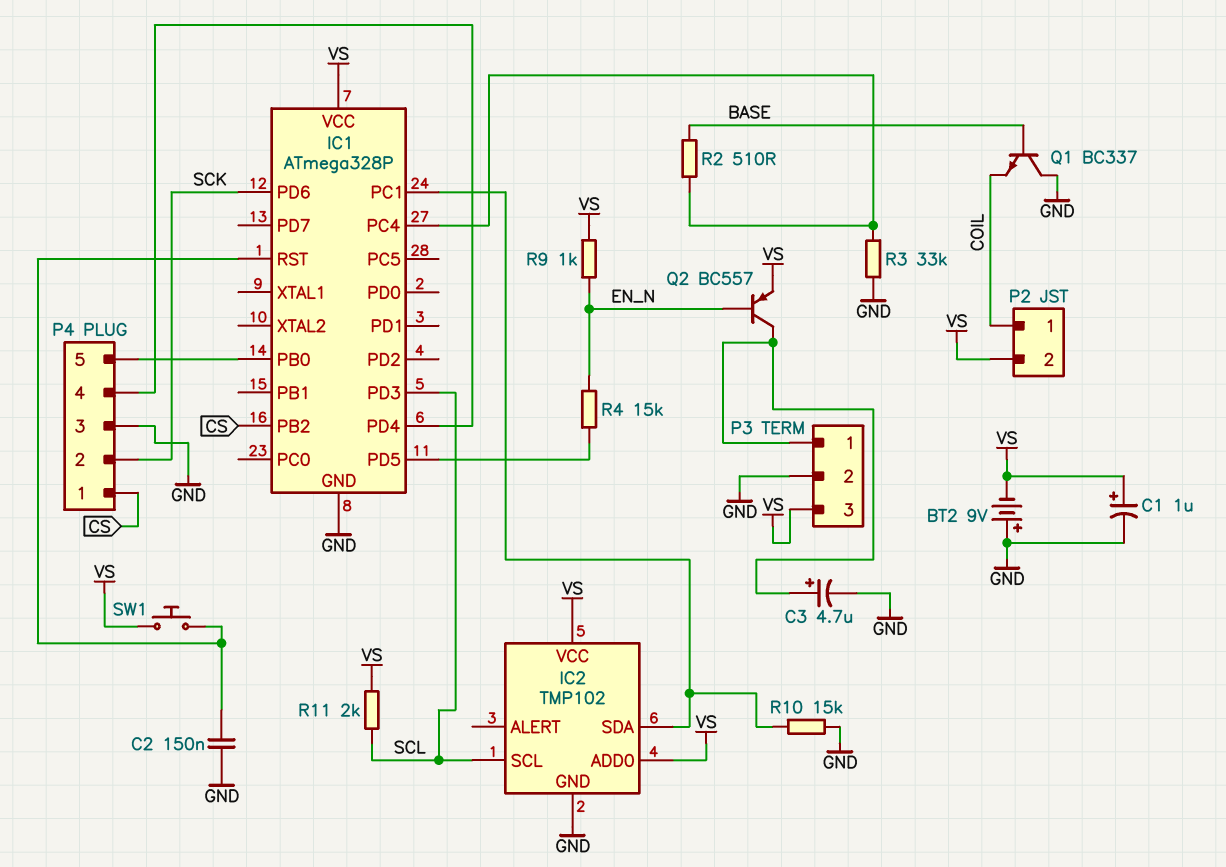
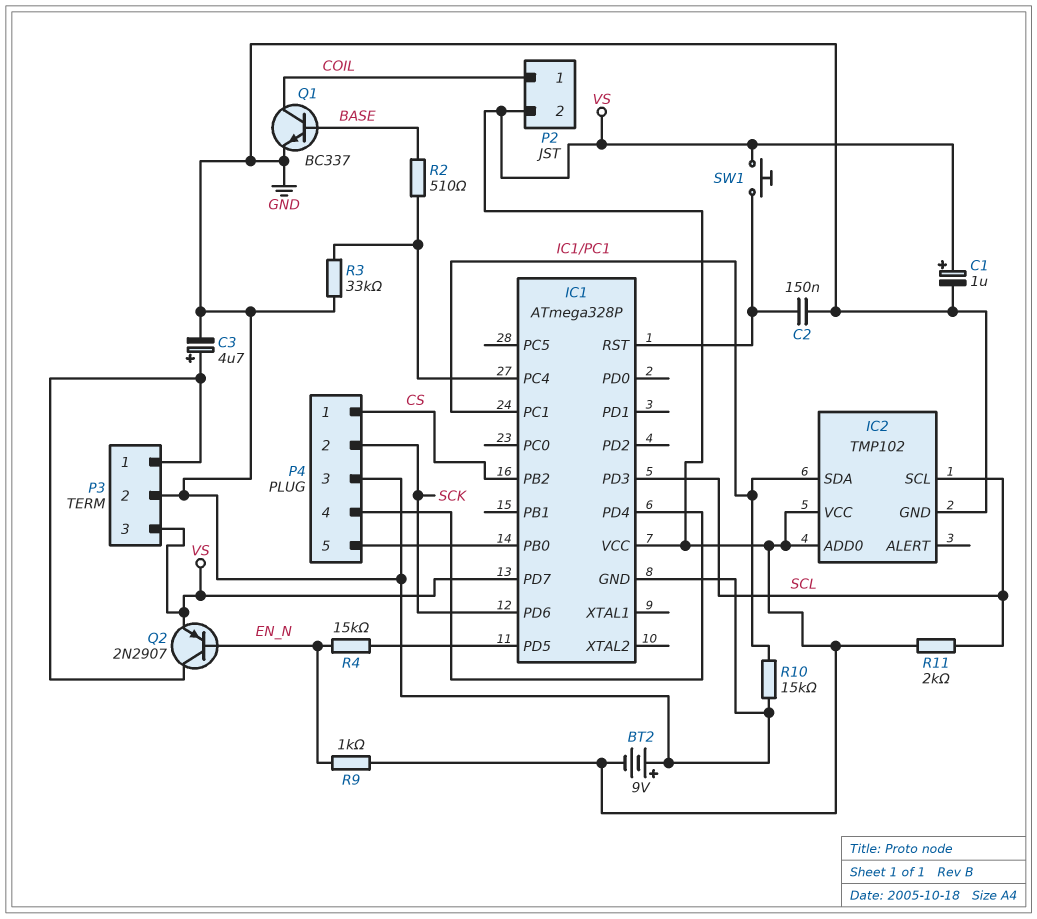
IC1 pin PD7: none -> VS
Q1: NPN BC337 (B BASE, C GND, E COIL) -> NPN BC337 (B BASE, C COIL, E GND)
Q2: PNP BC557 (B EN_N, C P3/1, E VS) -> PNP 2N2907 (B EN_N, C P3/1, E VS)

